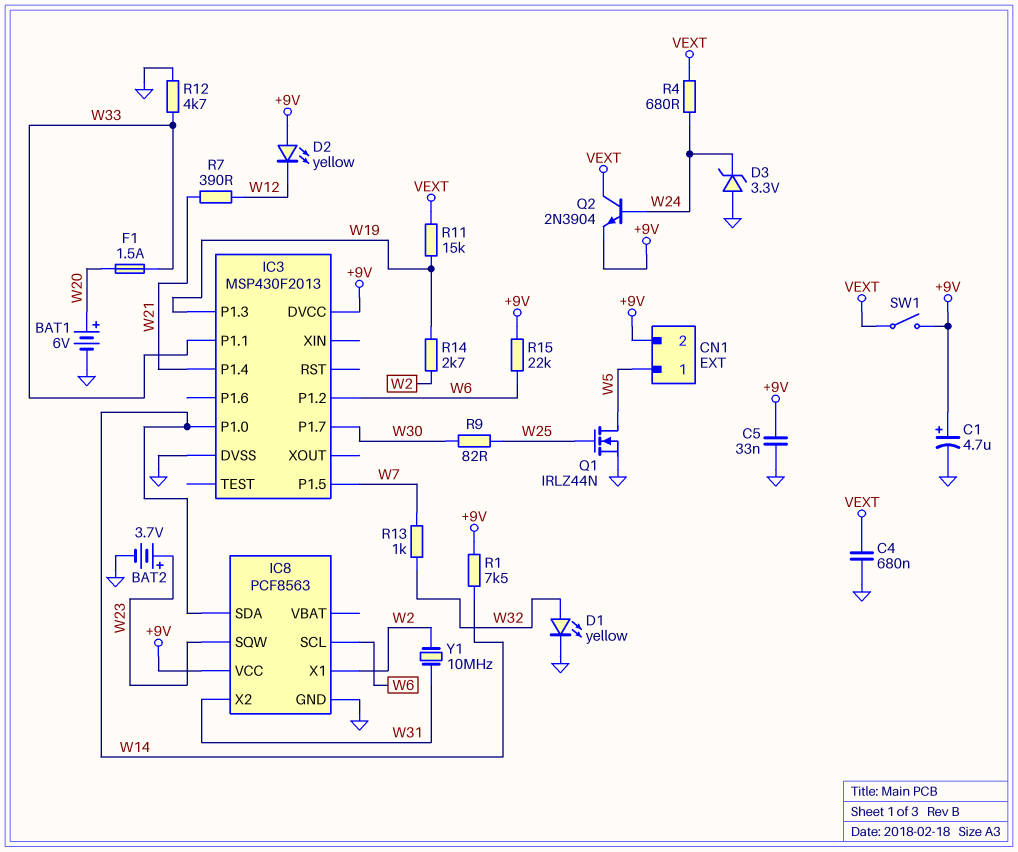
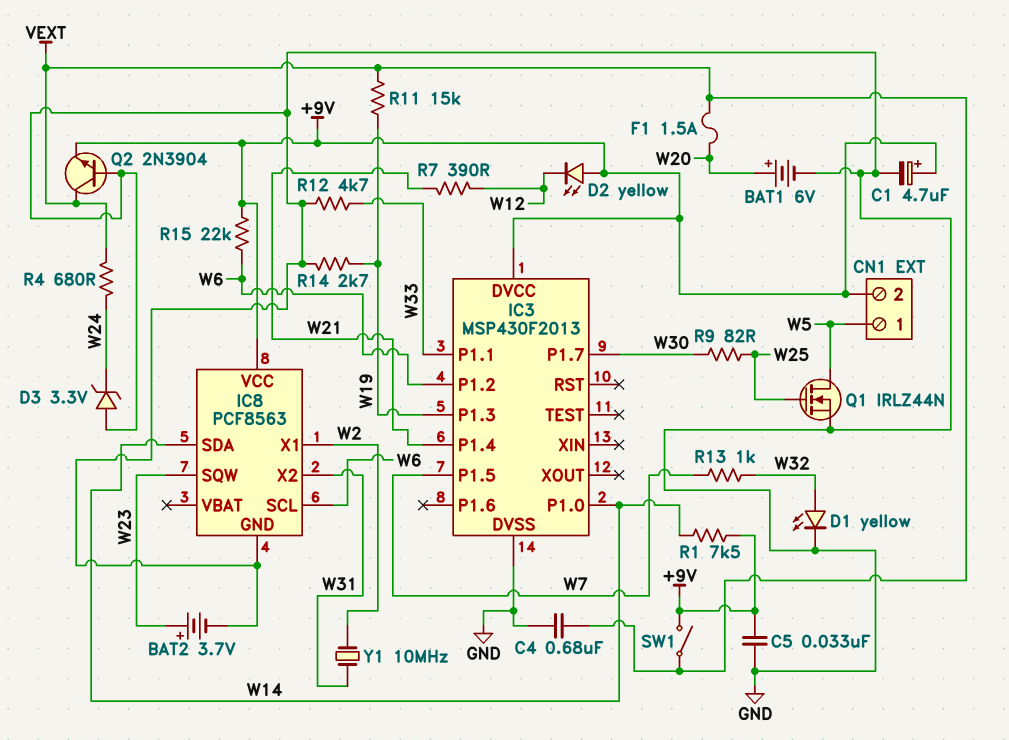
F1: 1.5A (W20, W33) -> 1.5A (VEXT, W20)
Q2: NPN 2N3904 (B W24, C VEXT, E +9V) -> NPN 2N3904 (B GND, C VEXT, E +9V)
R14: 2.7k (W2, W19) -> 2.7k (GND, W19)

